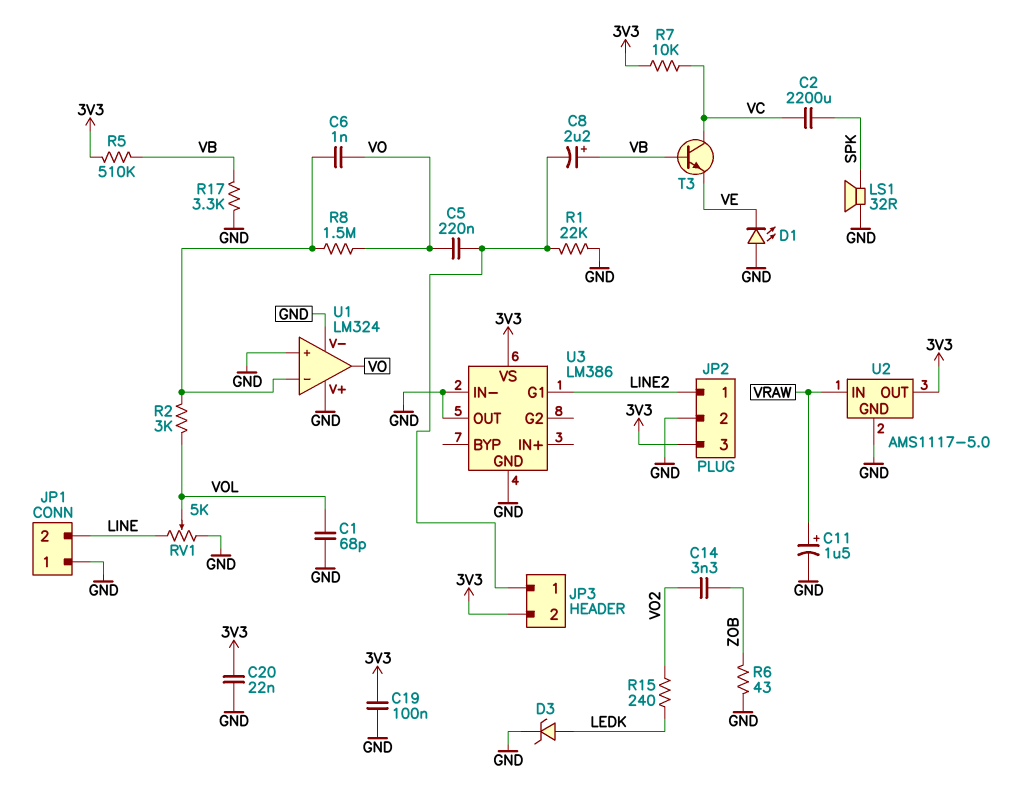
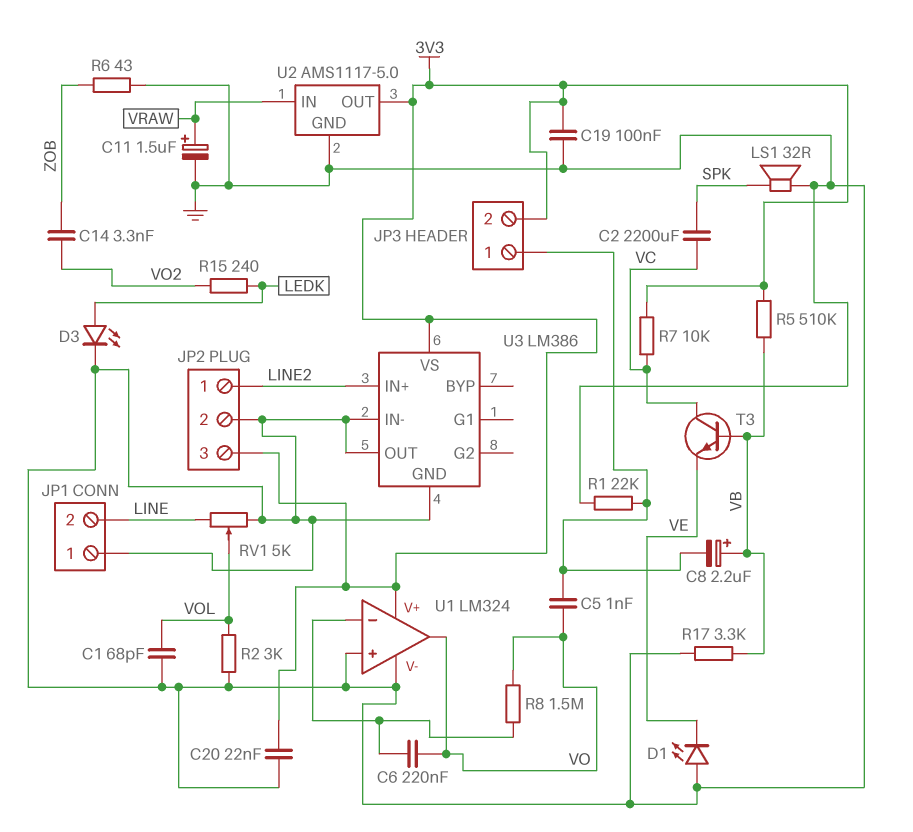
C5: 220nF (JP3/1, VO) -> 1nF (JP3/1, VO)
C6: 1nF (U1/in-, VO) -> 220nF (U1/in-, VO)
D3: zener (A LEDK, K GND) -> LED (A LEDK, K GND)
R2: 3k (U1/in-, VOL) -> 3k (GND, VOL)
U1 pin V+: GND -> 3V3
U3 pin G1: LINE2 -> none
U3 pin IN+: none -> LINE2

